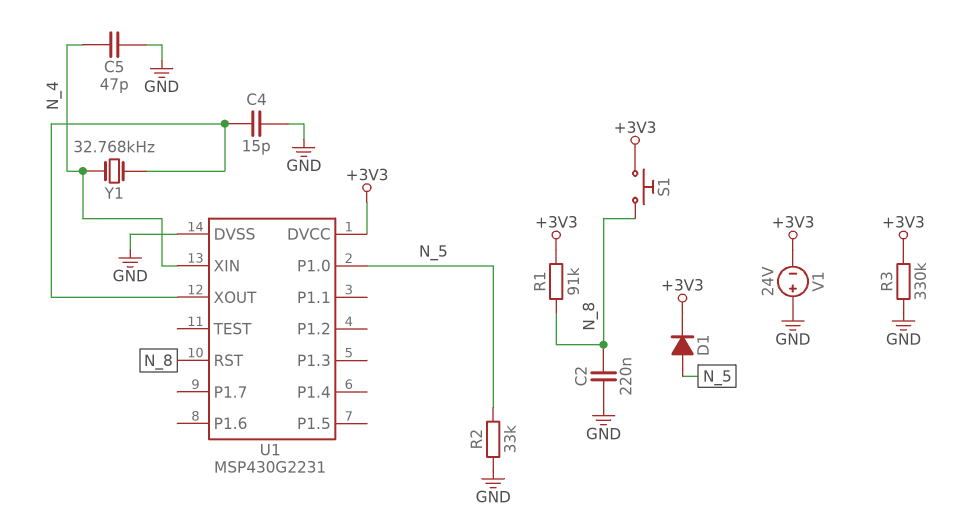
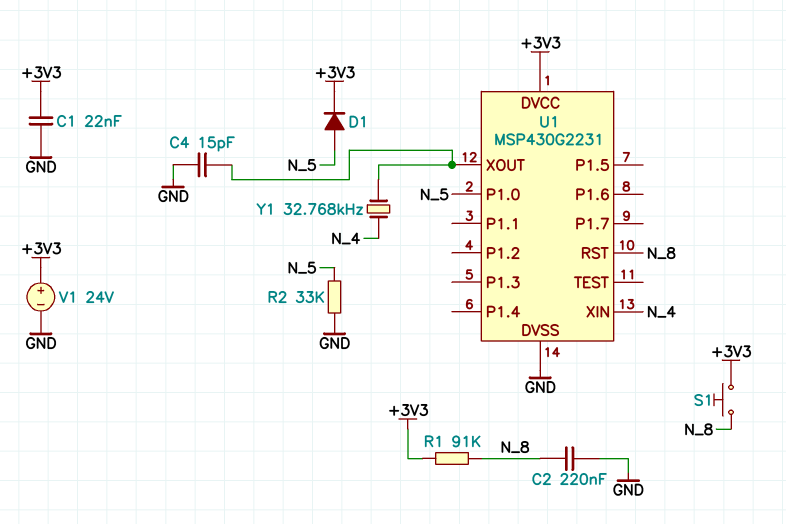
C1: none -> 22nF (+3V3, GND)
C5: 47pF (GND, N_4) -> none
R3: 330k (+3V3, GND) -> none
V1: 24V (plus GND, minus +3V3) -> 24V (plus +3V3, minus GND)

